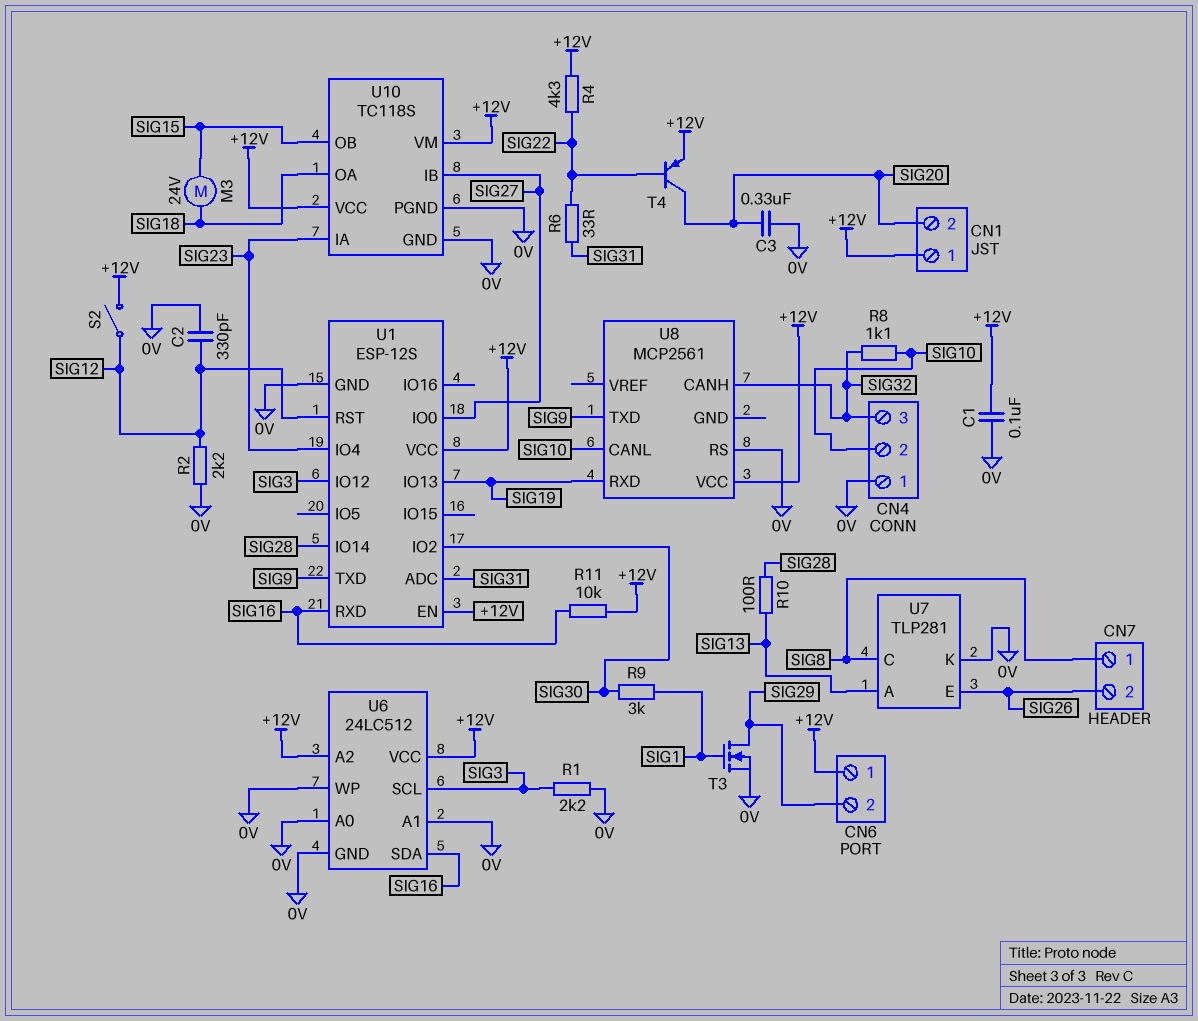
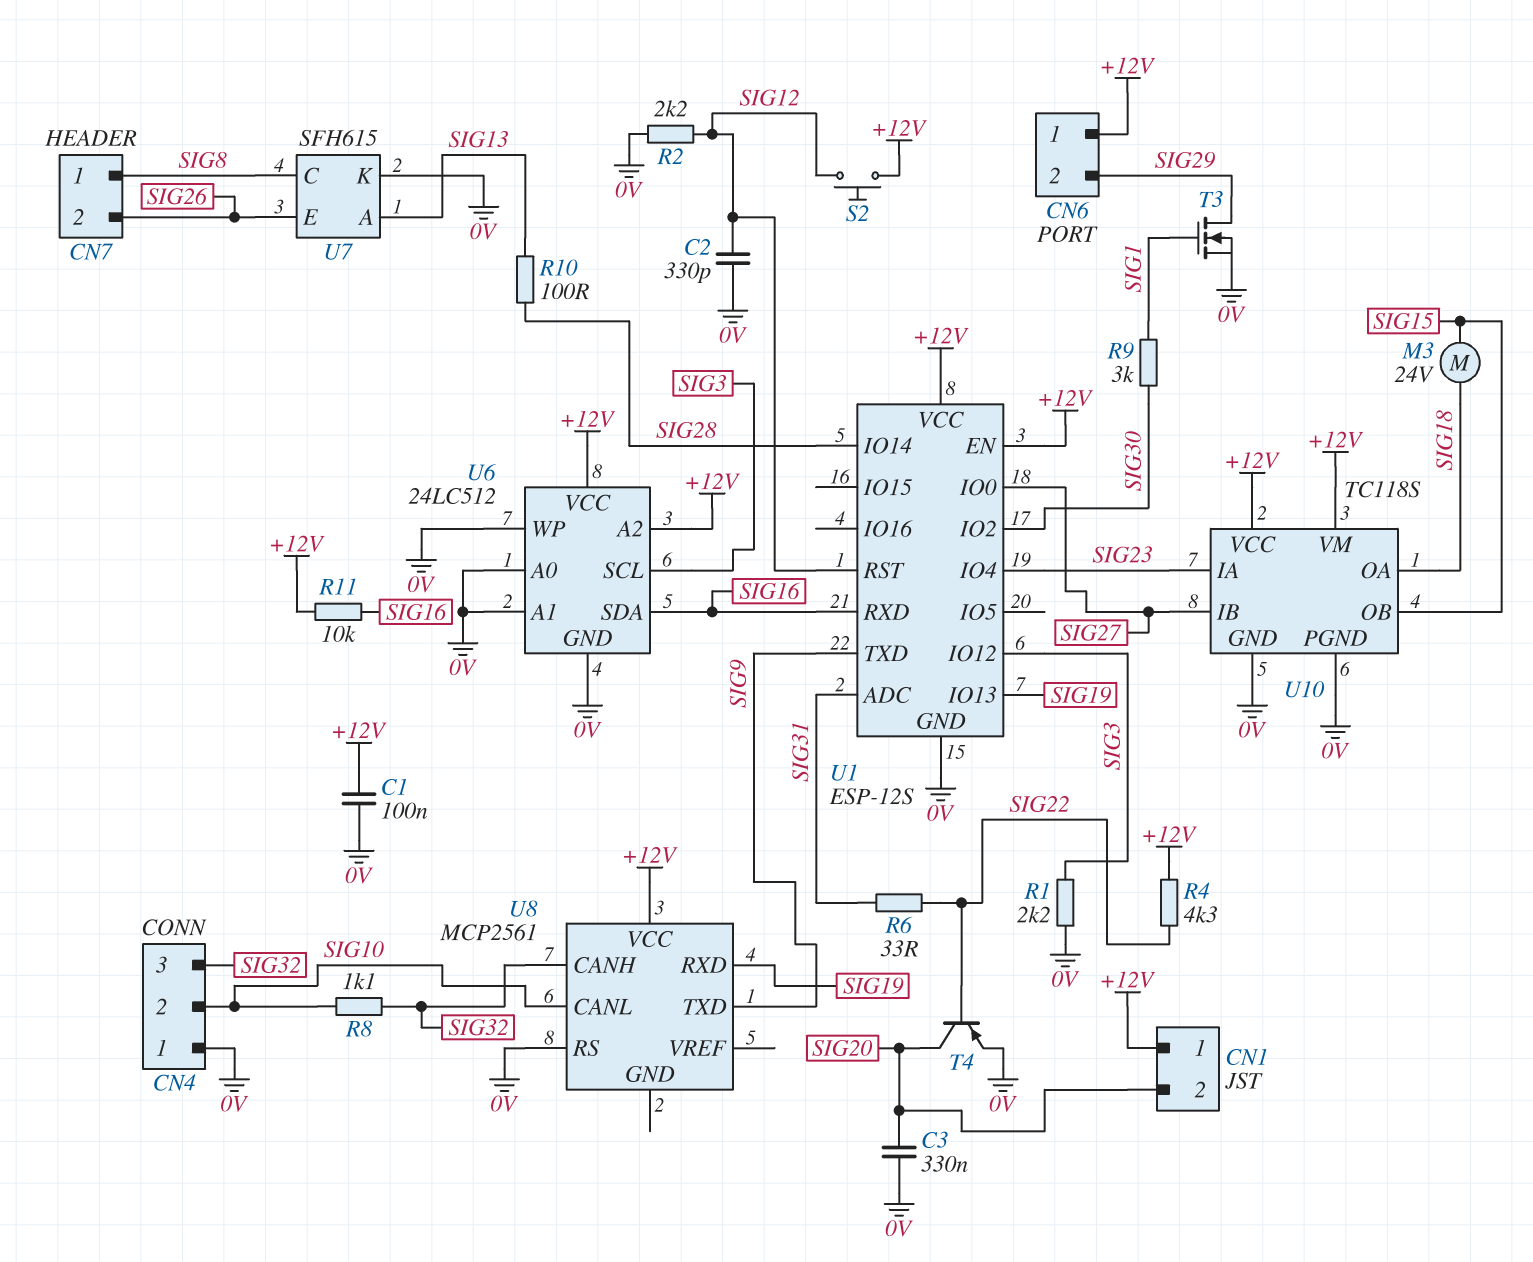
S2: switch (+12V, SIG12) -> button (+12V, SIG12)
T4: PNP (B SIG22, C SIG20, E +12V) -> PNP (B SIG22, C SIG20, E 0V)
U7: TLP281 -> SFH615

